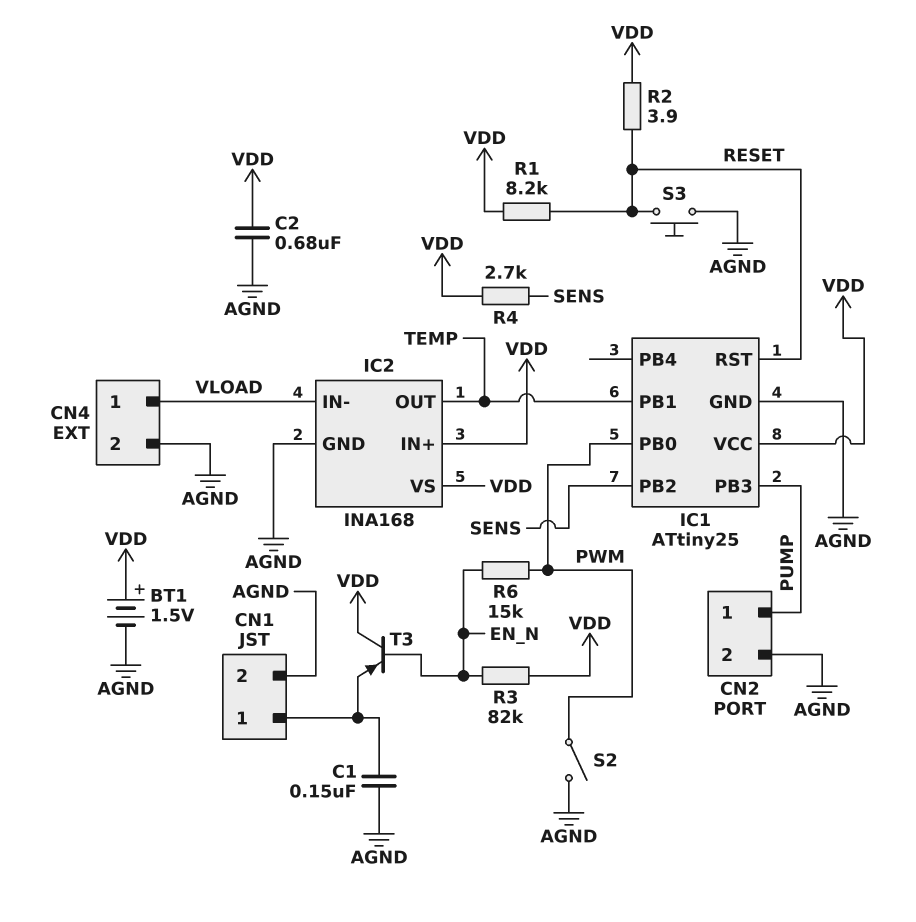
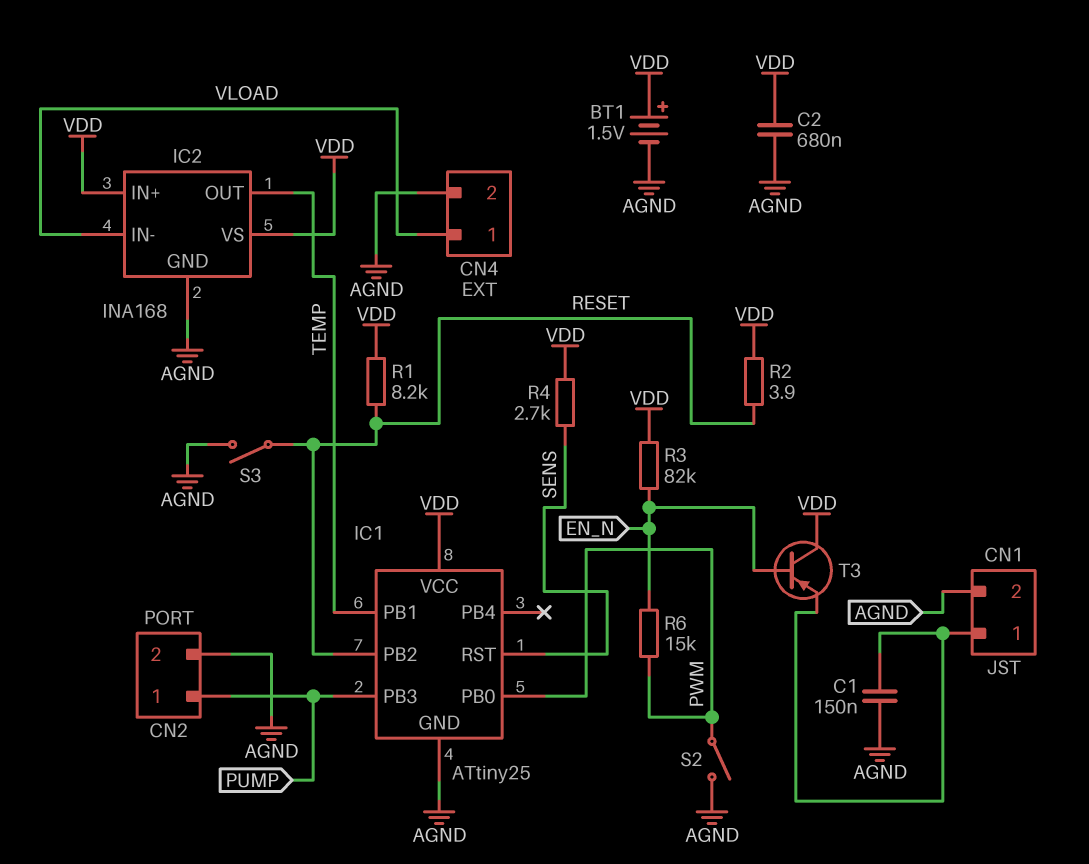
IC1 pin PB2: SENS -> RESET
IC1 pin RST: RESET -> SENS
S3: button (AGND, RESET) -> switch (AGND, RESET)

